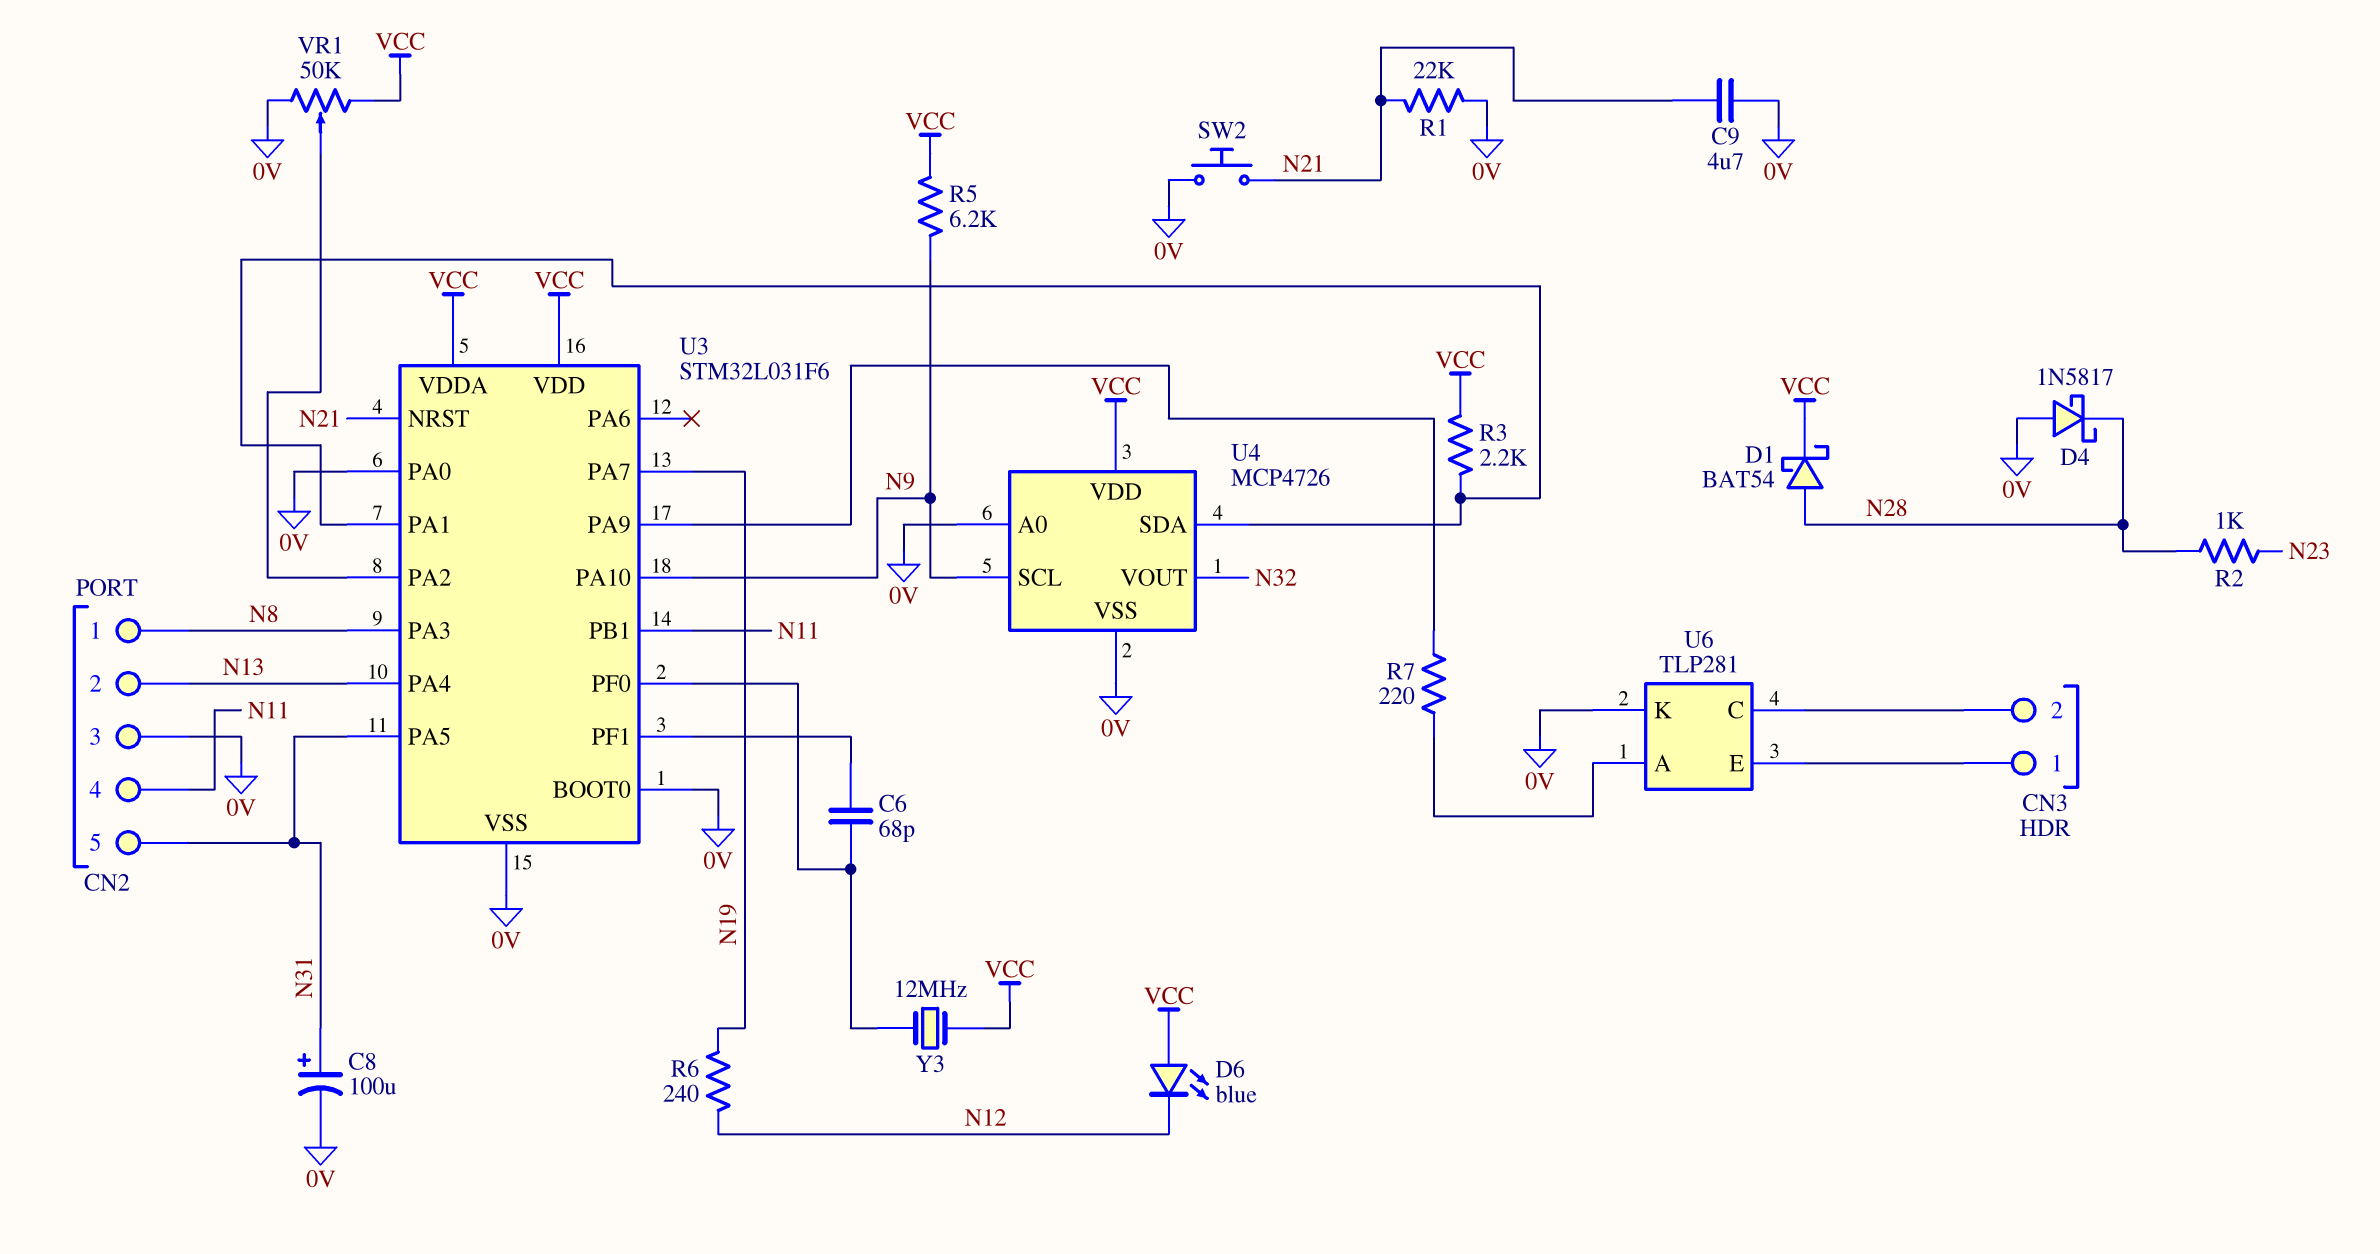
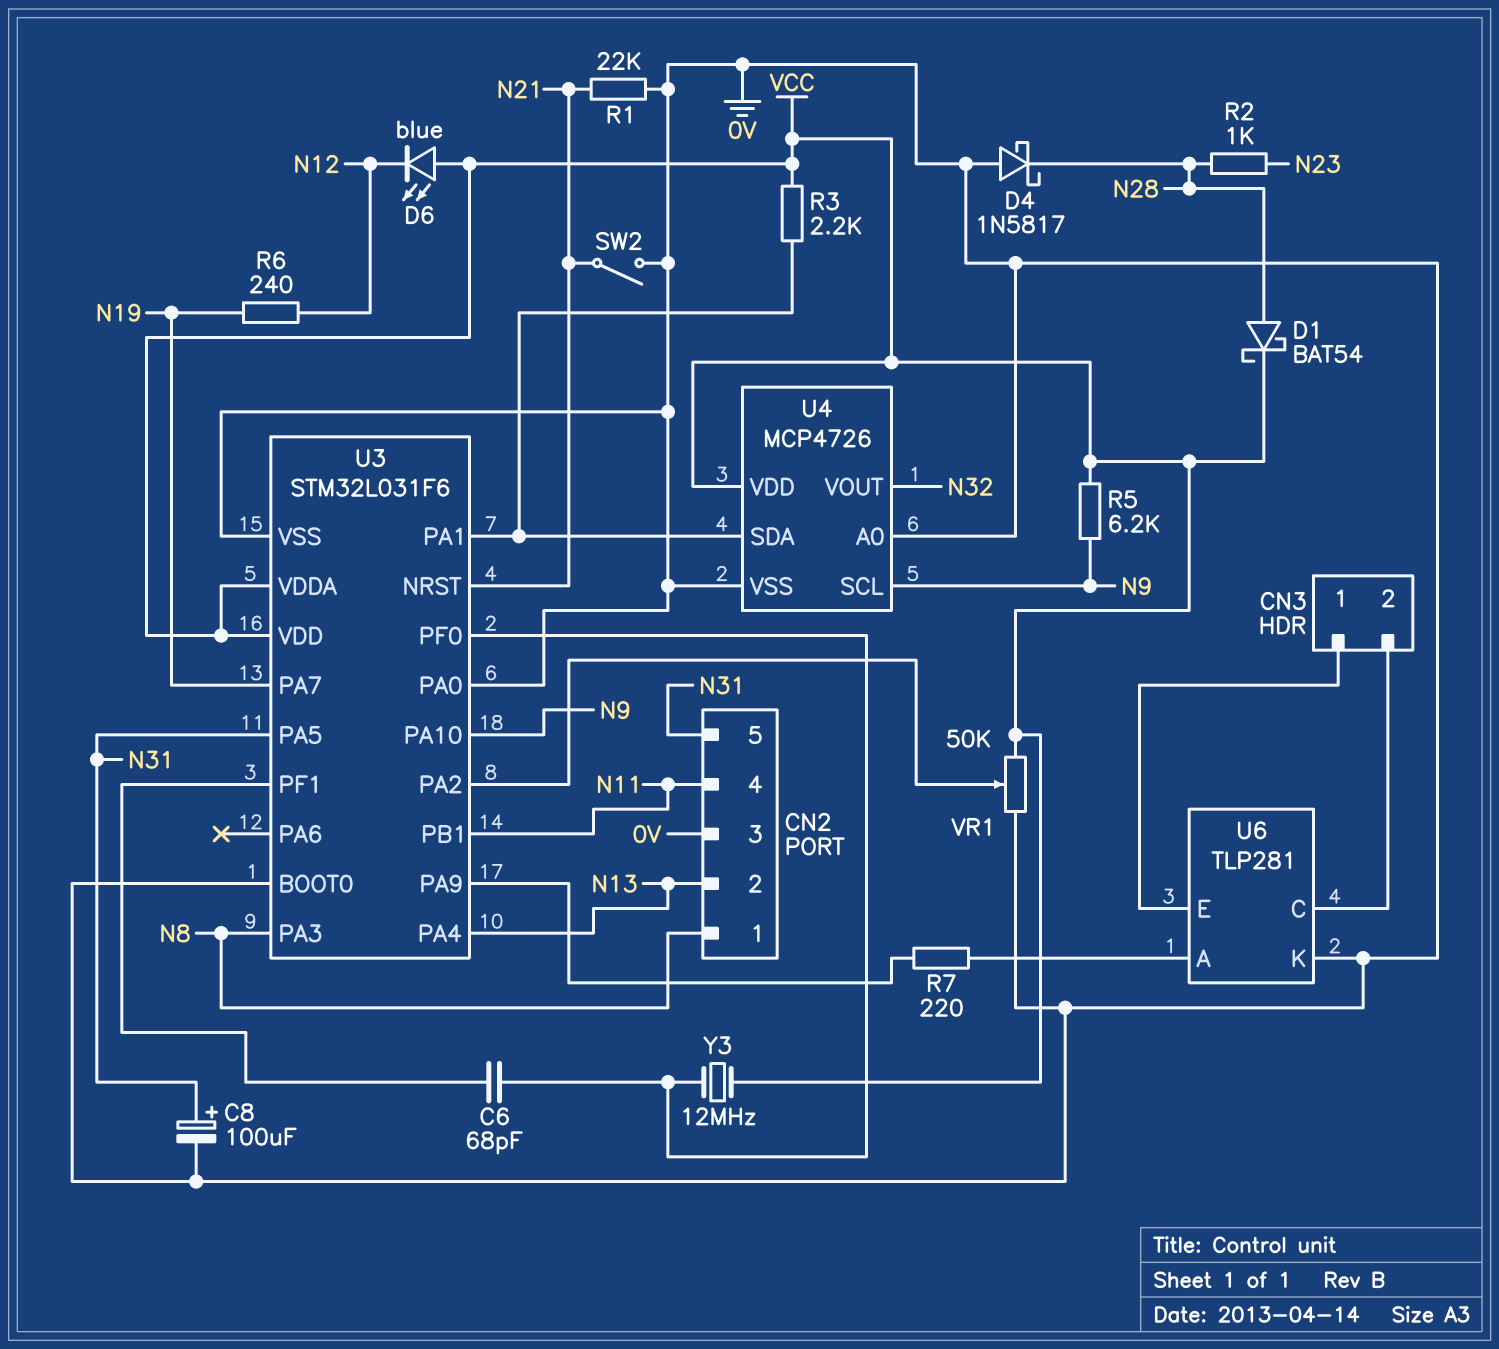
C9: 4.7uF (0V, N21) -> none
SW2: button (0V, N21) -> switch (0V, N21)

